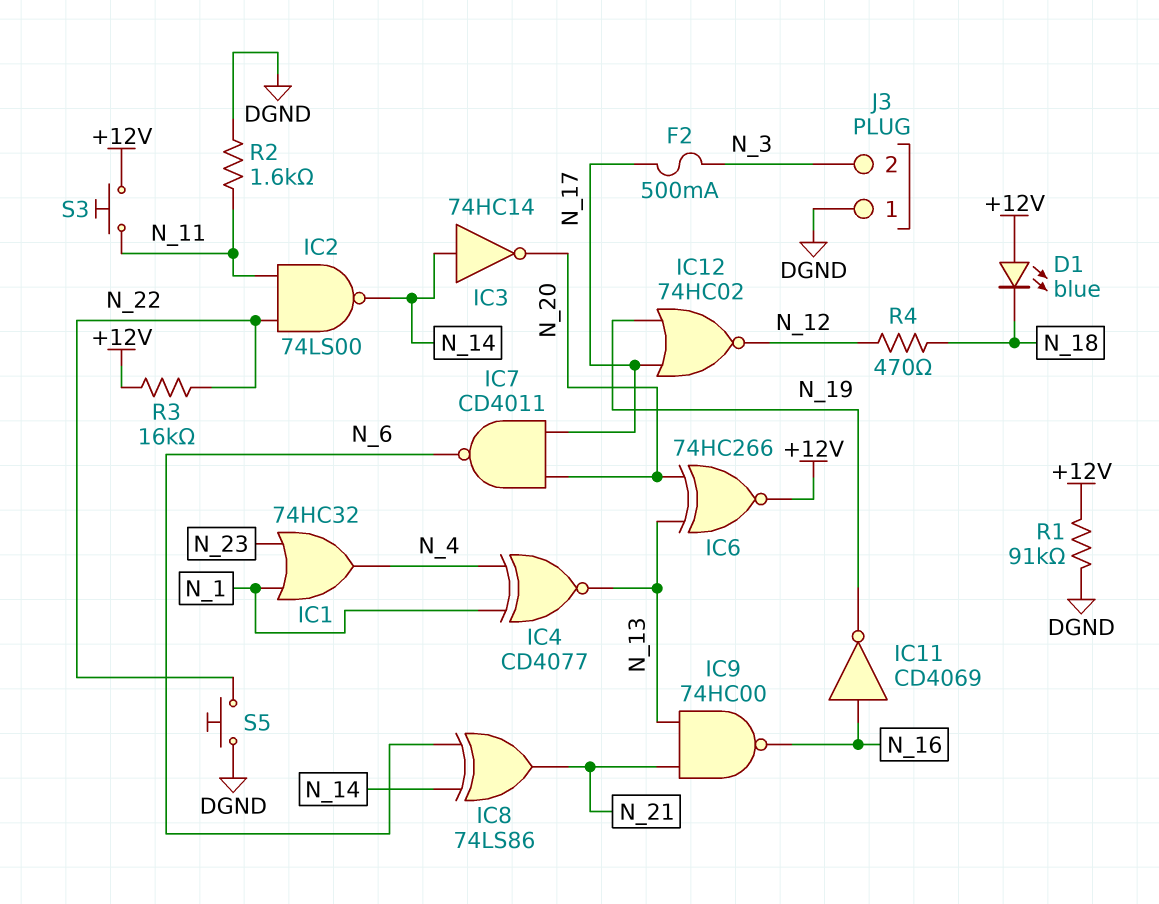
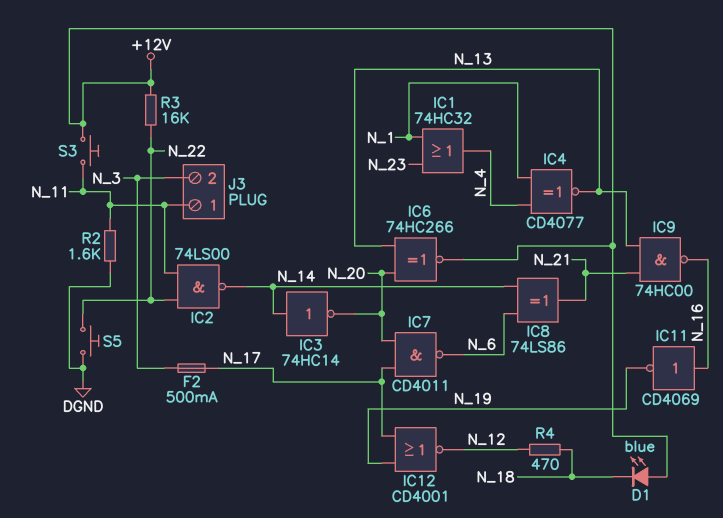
IC12: NOR 74HC02 (in N_17, in N_19, out N_12) -> NOR CD4001 (in N_17, in N_19, out N_12)
J3 pin 1: DGND -> N_11
R1: 91k (+12V, DGND) -> none

